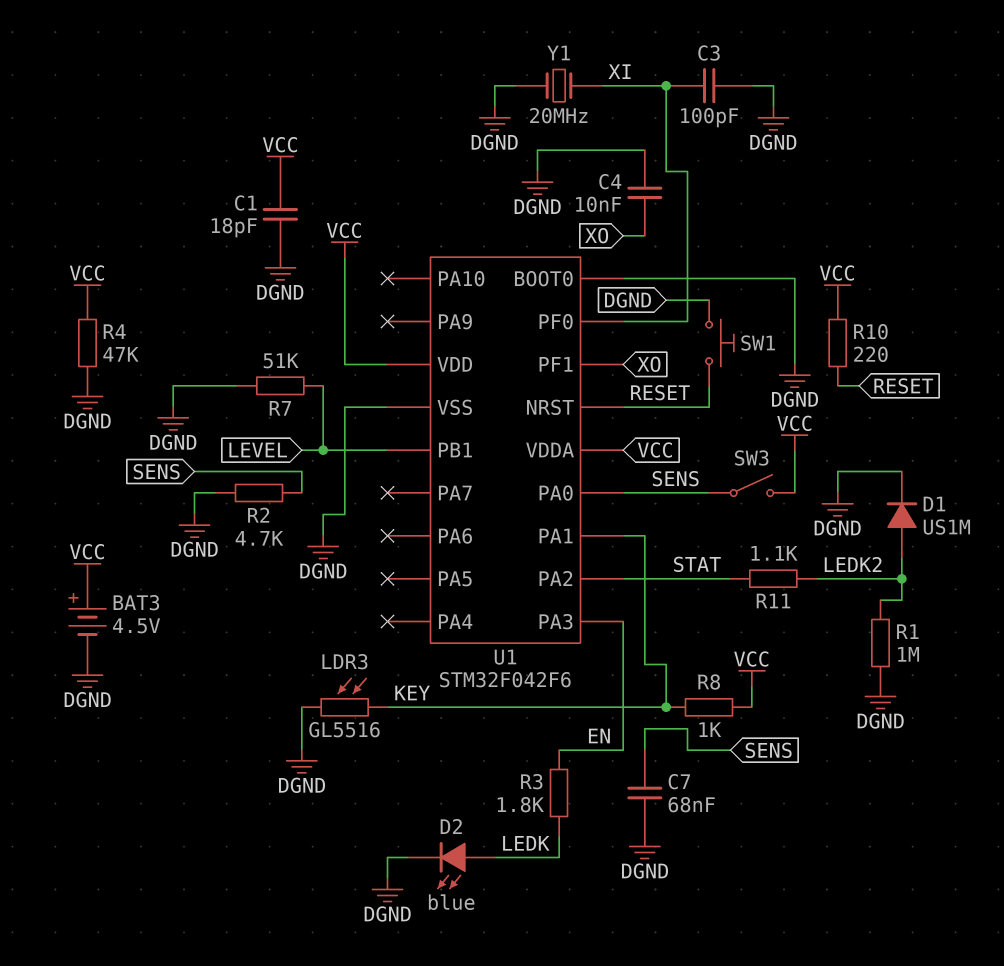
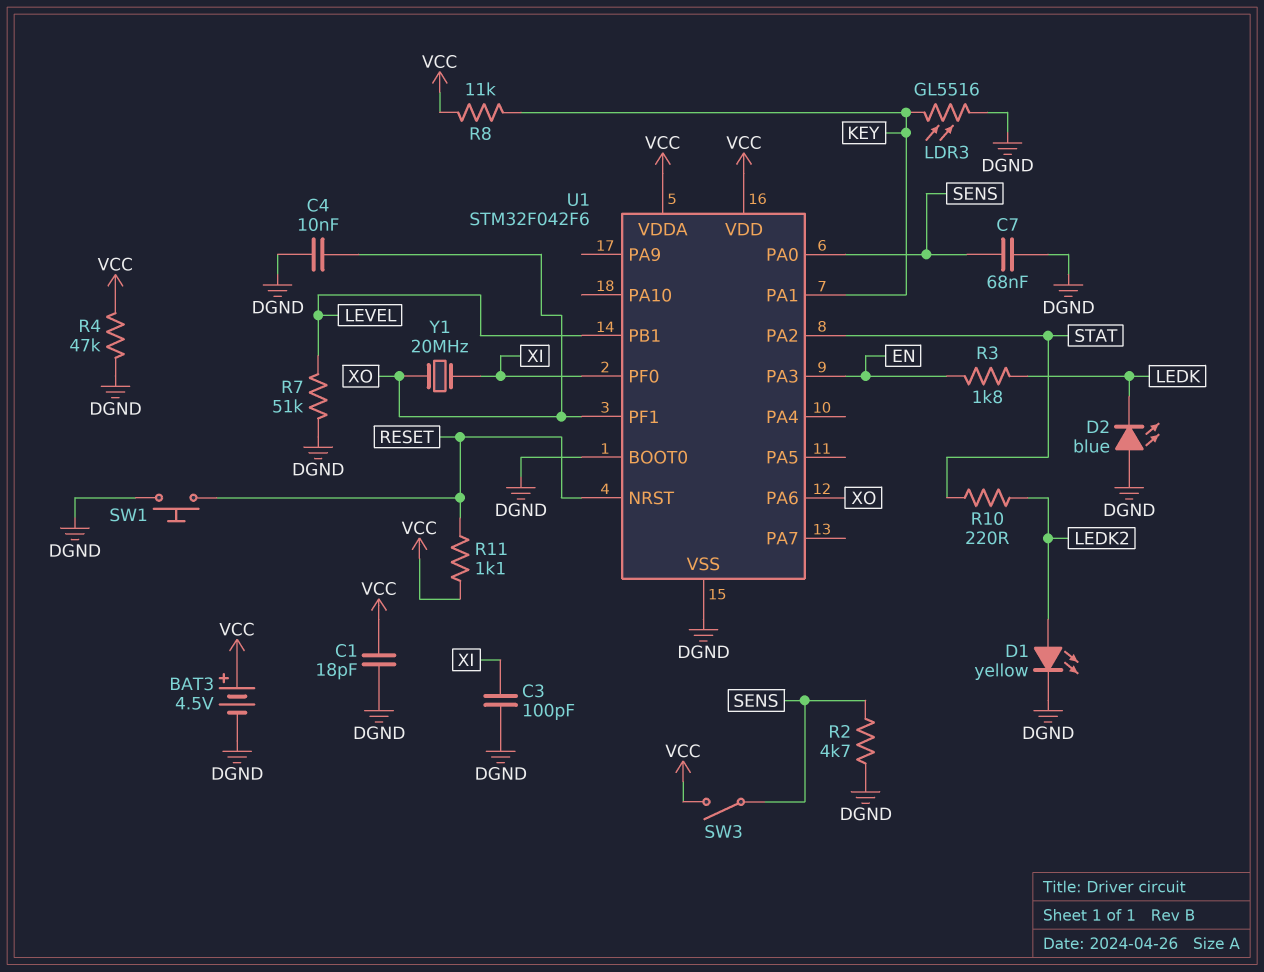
D1: diode US1M (A LEDK2, K DGND) -> LED yellow (A LEDK2, K DGND)
D2: LED blue (A LEDK, K DGND) -> LED blue (A DGND, K LEDK)
R1: 1M (DGND, LEDK2) -> none
R8: 1k (KEY, VCC) -> 11k (KEY, VCC)
R10: 220 (RESET, VCC) -> 220 (LEDK2, STAT)
R11: 1.1k (LEDK2, STAT) -> 1.1k (RESET, VCC)
U1 pin PA6: none -> XO
Y1: 20MHz (DGND, XI) -> 20MHz (XI, XO)

